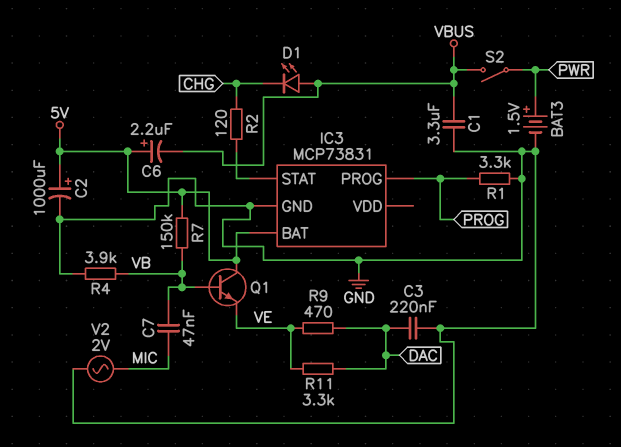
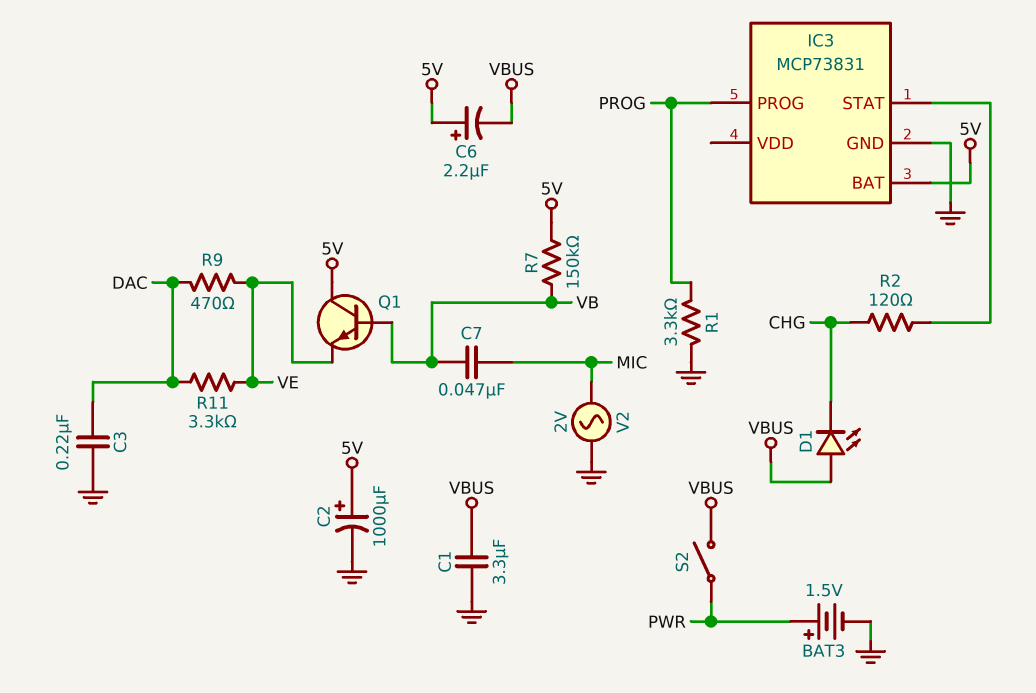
R4: 3.9k (GND, VB) -> none

